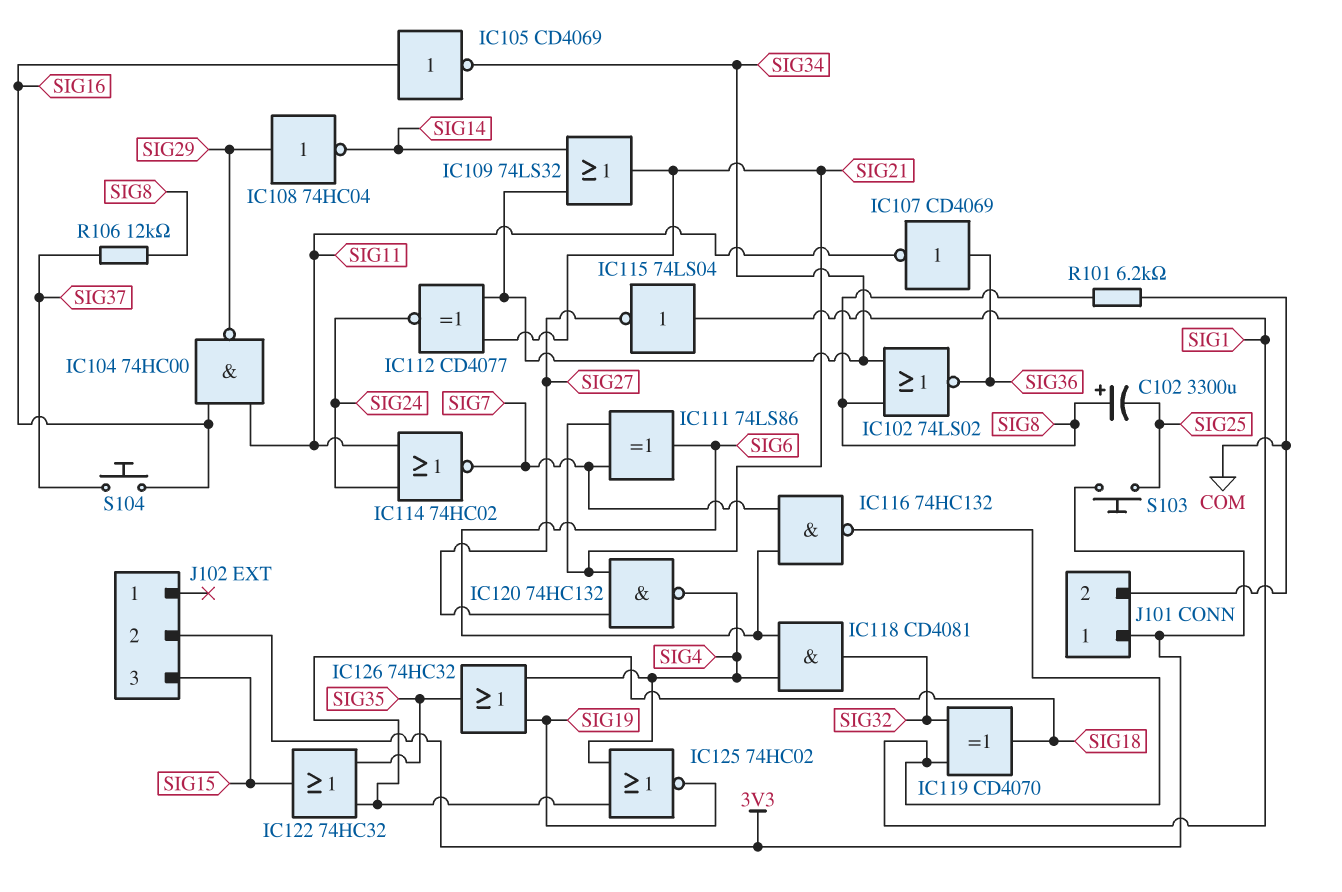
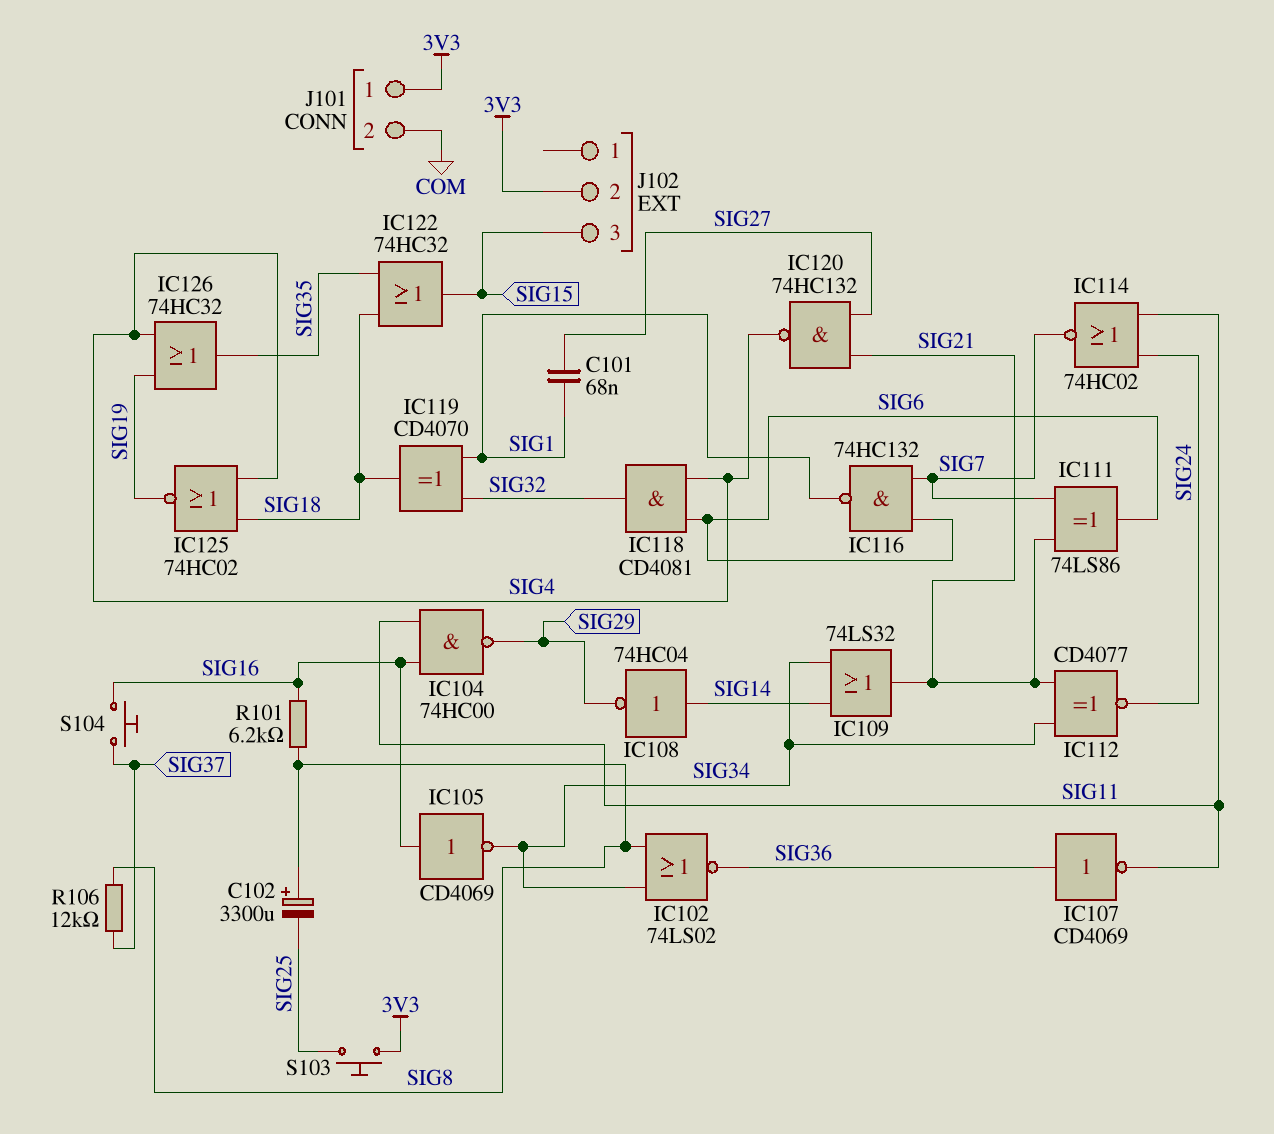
C101: none -> 68nF (SIG1, SIG27)
IC108: NOT 74HC04 (in SIG29, out SIG14) -> NOT 74HC04 (in SIG14, out SIG29)
IC115: NOT 74LS04 (in SIG1, out SIG27) -> none
R101: 6.2k (COM, SIG8) -> 6.2k (SIG8, SIG16)

